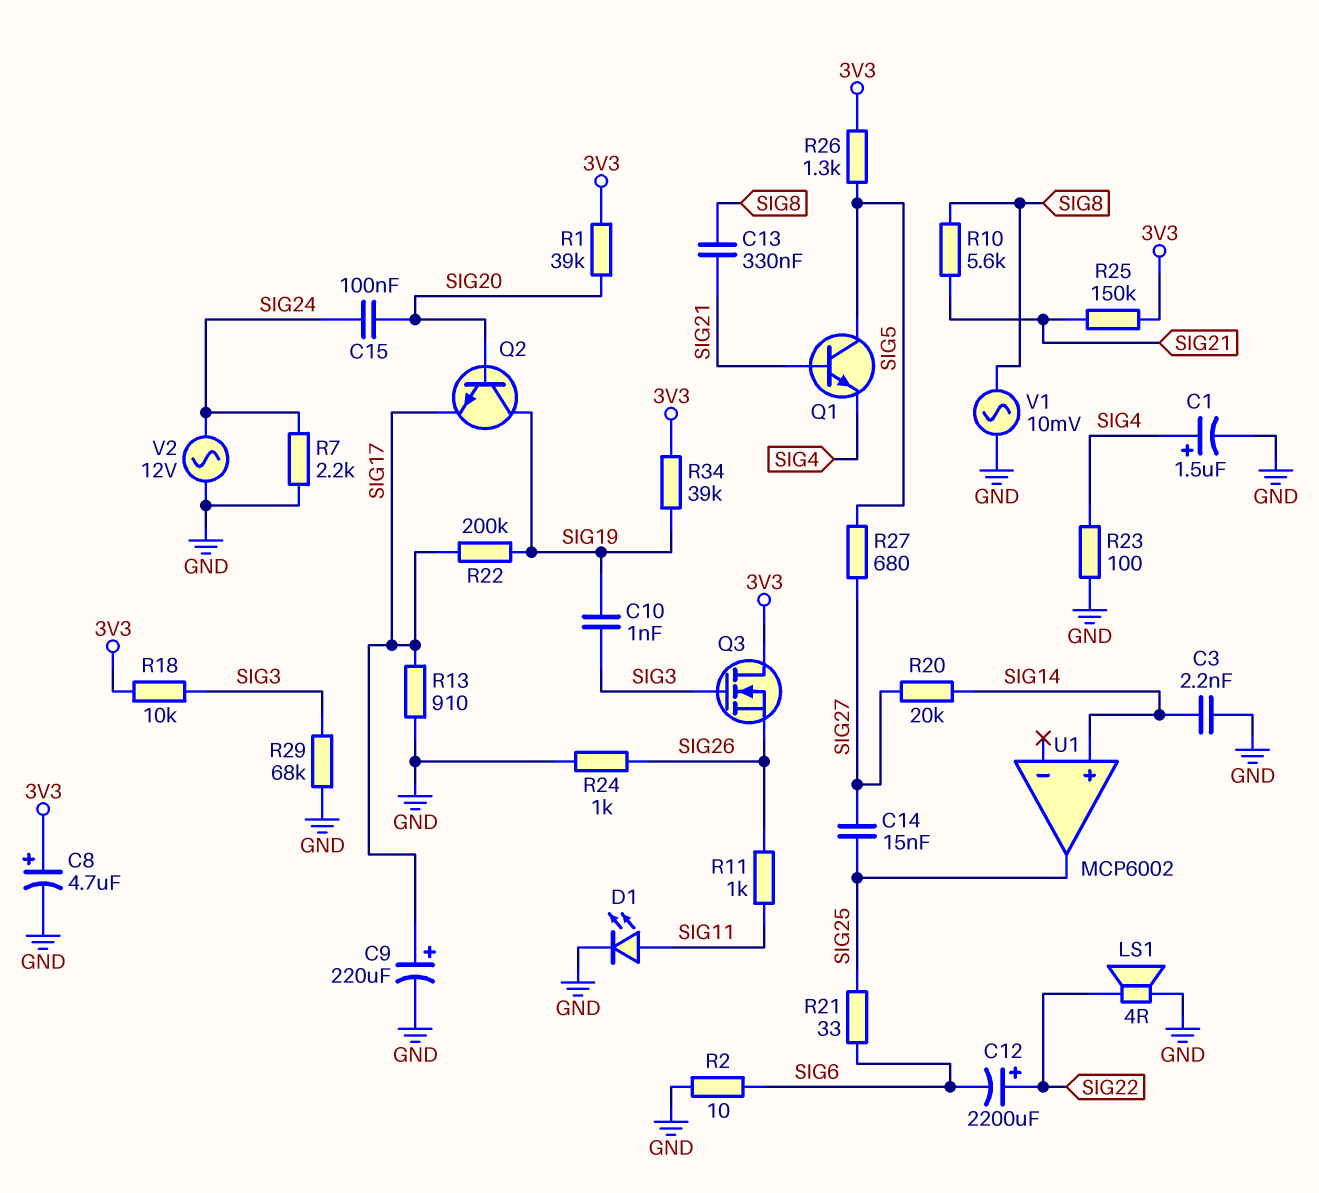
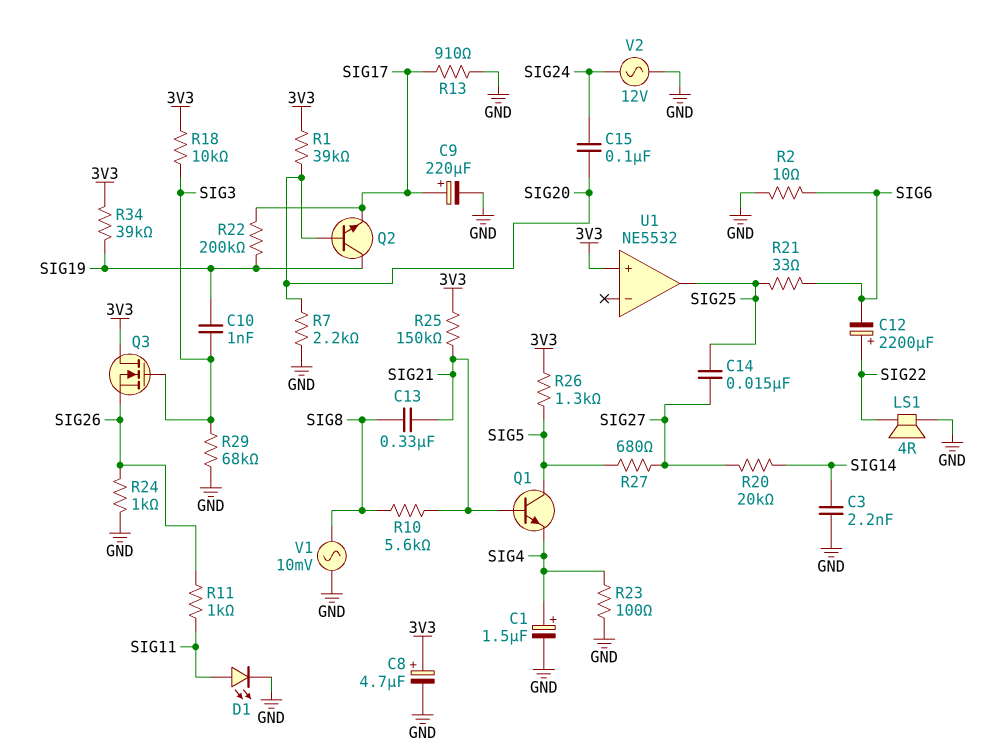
R7: 2.2k (GND, SIG24) -> 2.2k (GND, SIG20)
U1: MCP6002 -> NE5532
U1 pin in+: SIG14 -> 3V3

